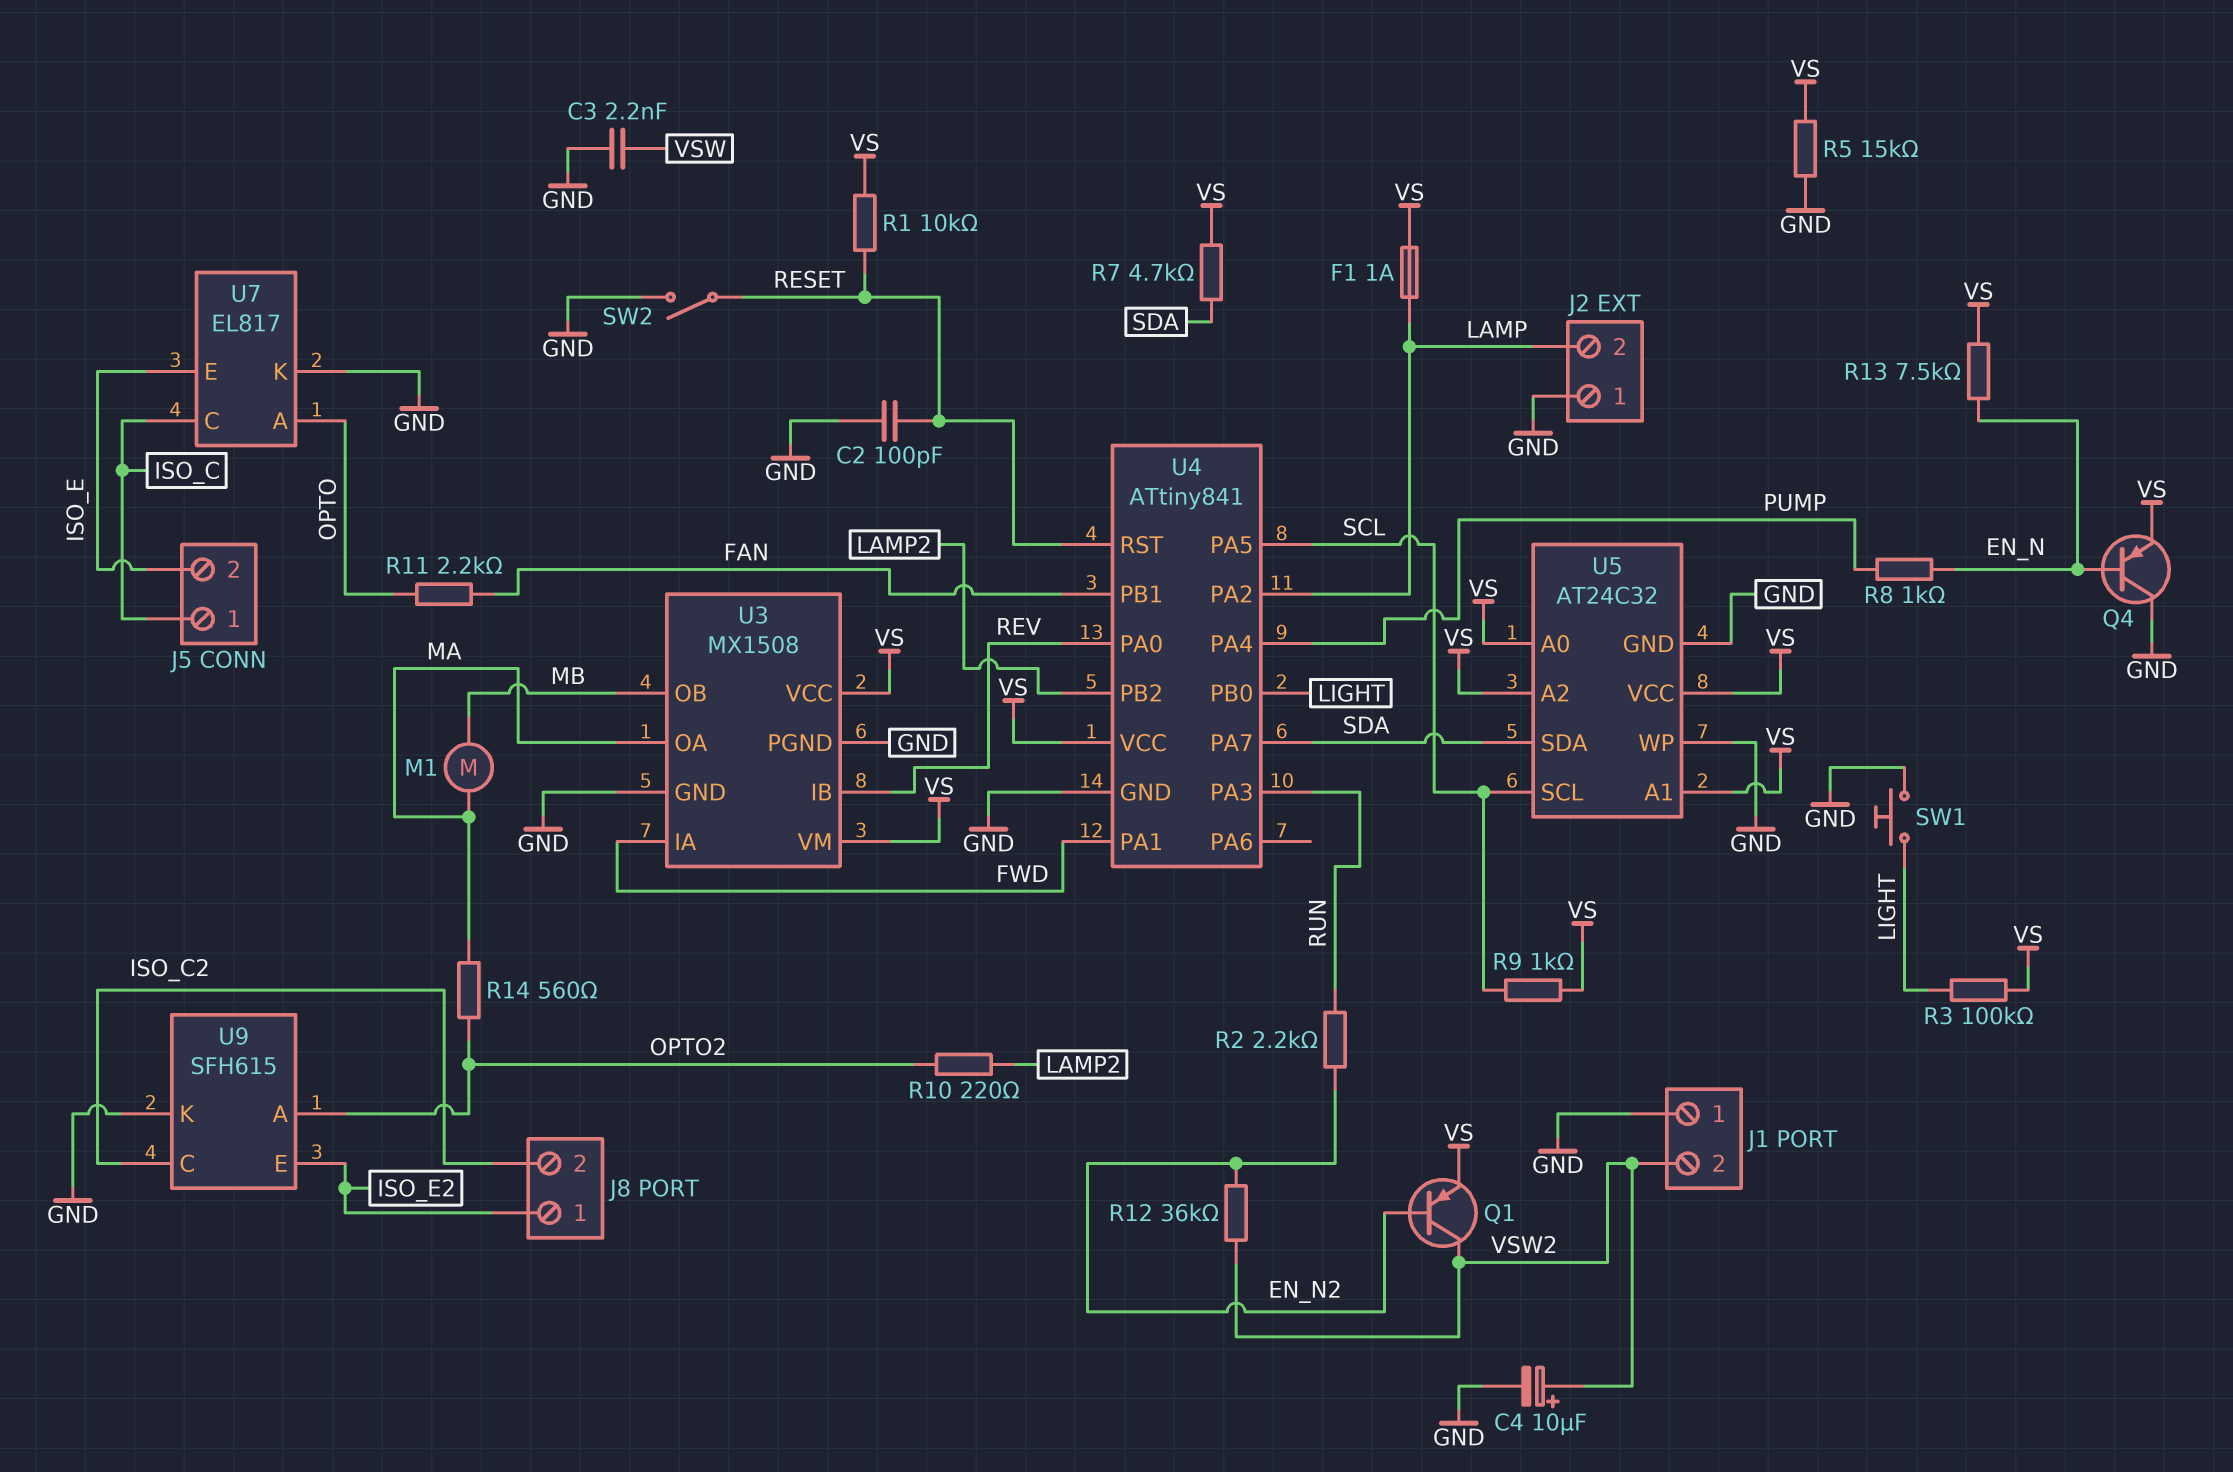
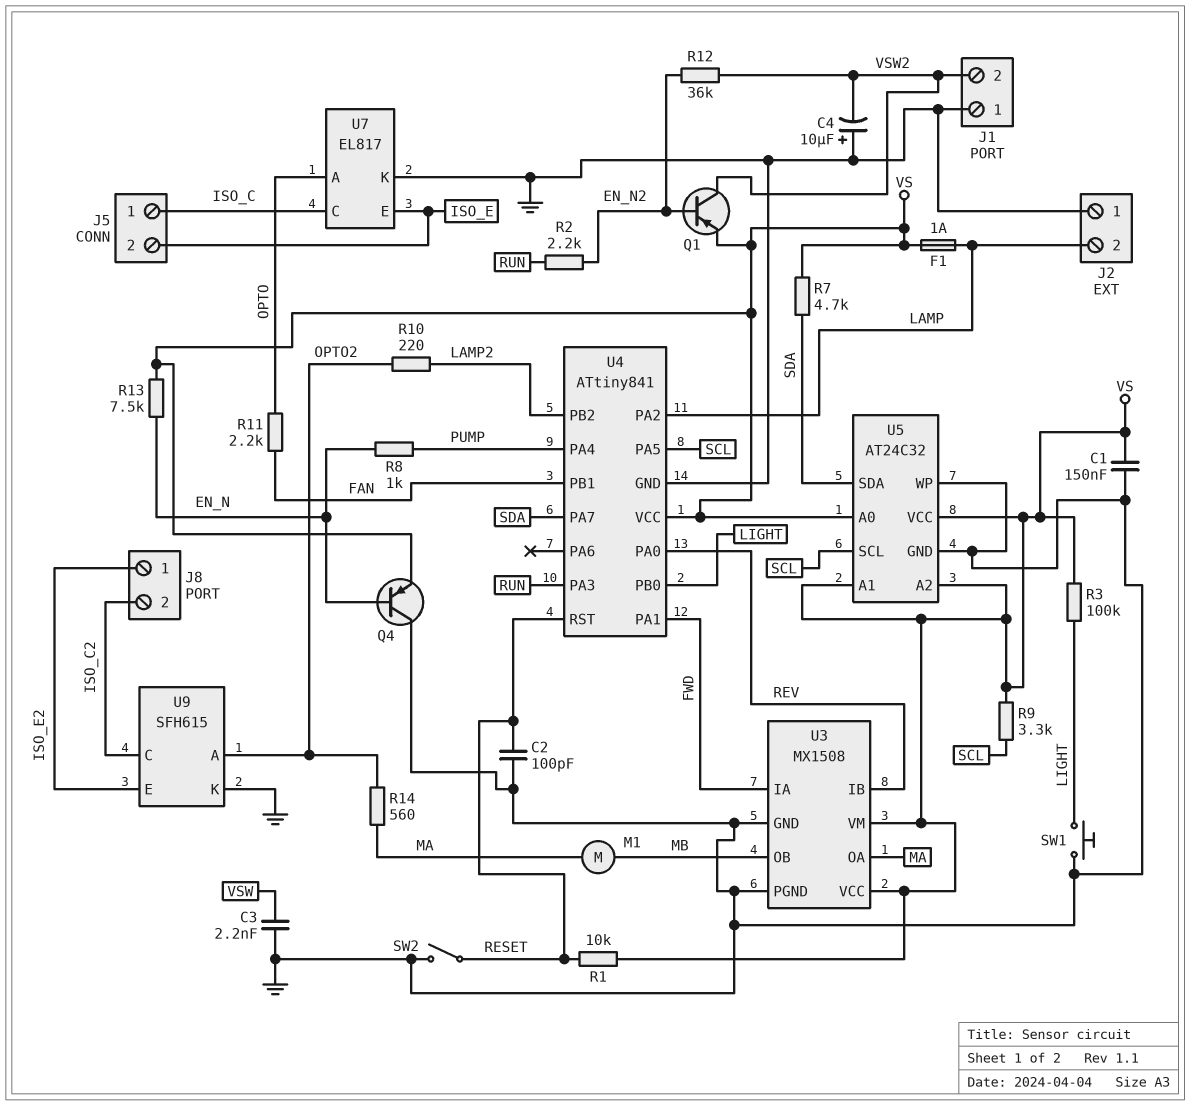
C1: none -> 150nF (GND, VS)
C4: 10uF (plus VSW2, minus GND) -> 10uF (plus GND, minus VSW2)
R5: 15k (GND, VS) -> none
R9: 1k (SCL, VS) -> 3.3k (SCL, VS)

